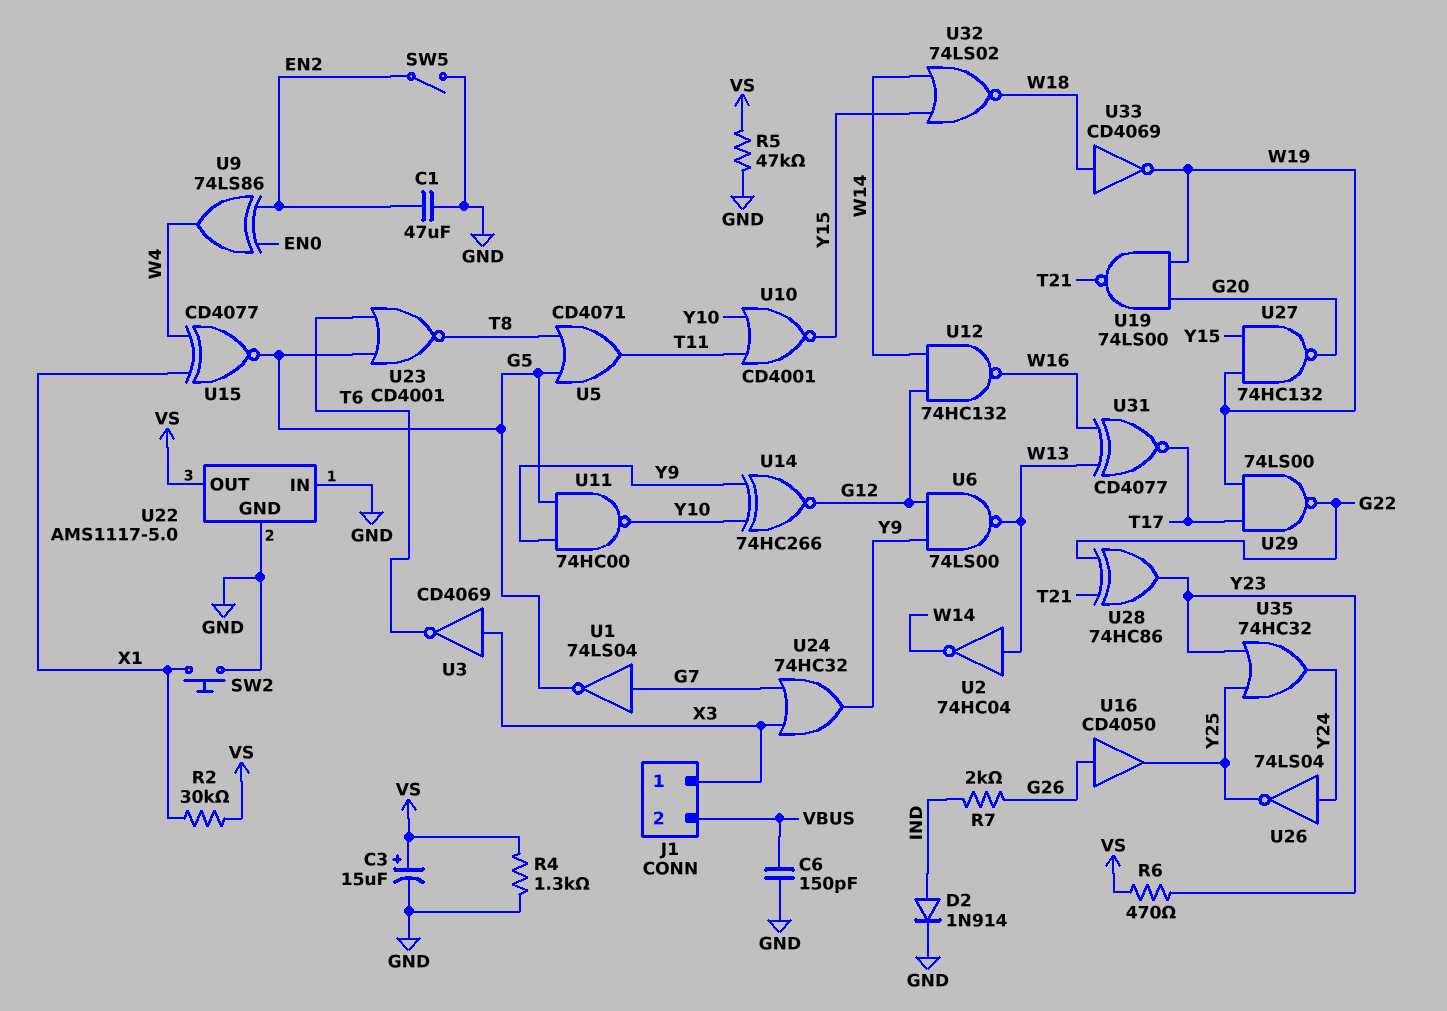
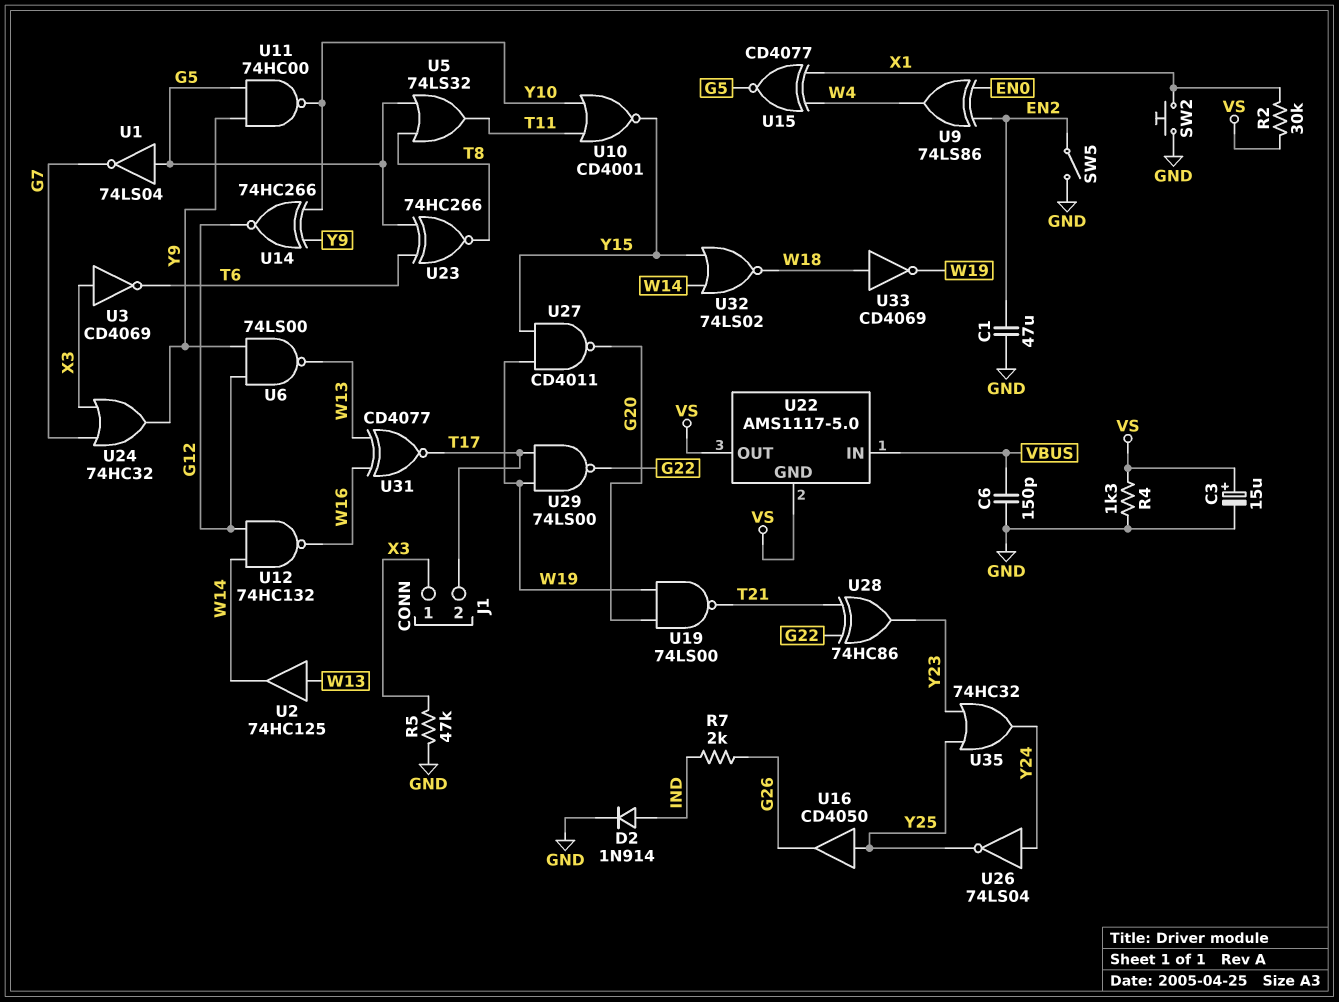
J1 pin 2: VBUS -> T17
R5: 47k (GND, VS) -> 47k (GND, X3)
R6: 470 (VS, Y23) -> none
U1: NOT 74LS04 (in G7, out G5) -> NOT 74LS04 (in G5, out G7)
U2: NOT 74HC04 (in W13, out W14) -> buffer 74HC125 (in W13, out W14)
U5: OR CD4071 (in G5, in T8, out T11) -> OR 74LS32 (in G5, in T8, out T11)
U16: buffer CD4050 (in G26, out Y25) -> buffer CD4050 (in Y25, out G26)
U22 pin GND: GND -> VS
U22 pin IN: GND -> VBUS
U23: NOR CD4001 (in G5, in T6, out T8) -> XNOR 74HC266 (in G5, in T6, out T8)
U27: NAND 74HC132 (in W19, in Y15, out G20) -> NAND CD4011 (in W19, in Y15, out G20)

